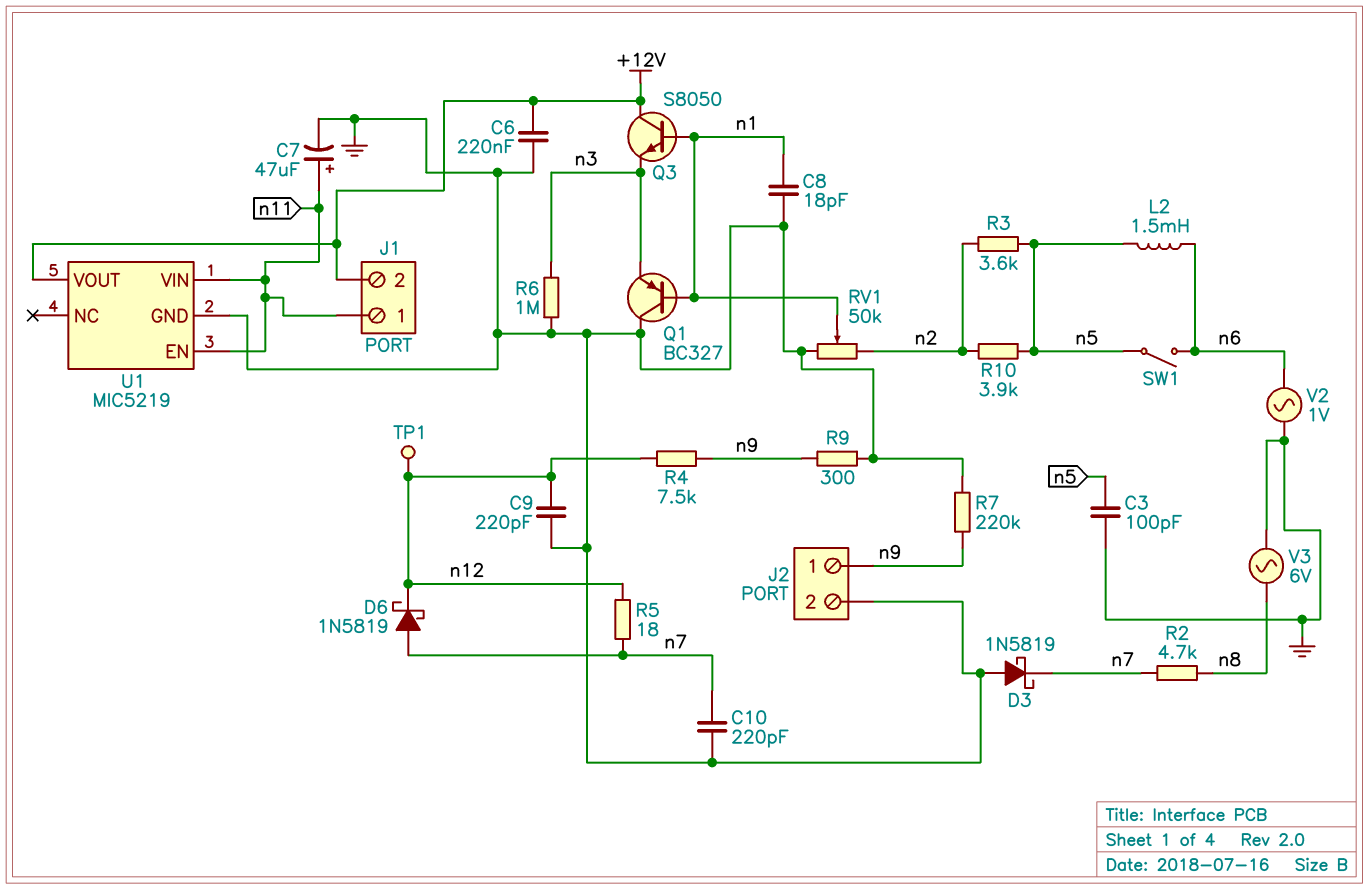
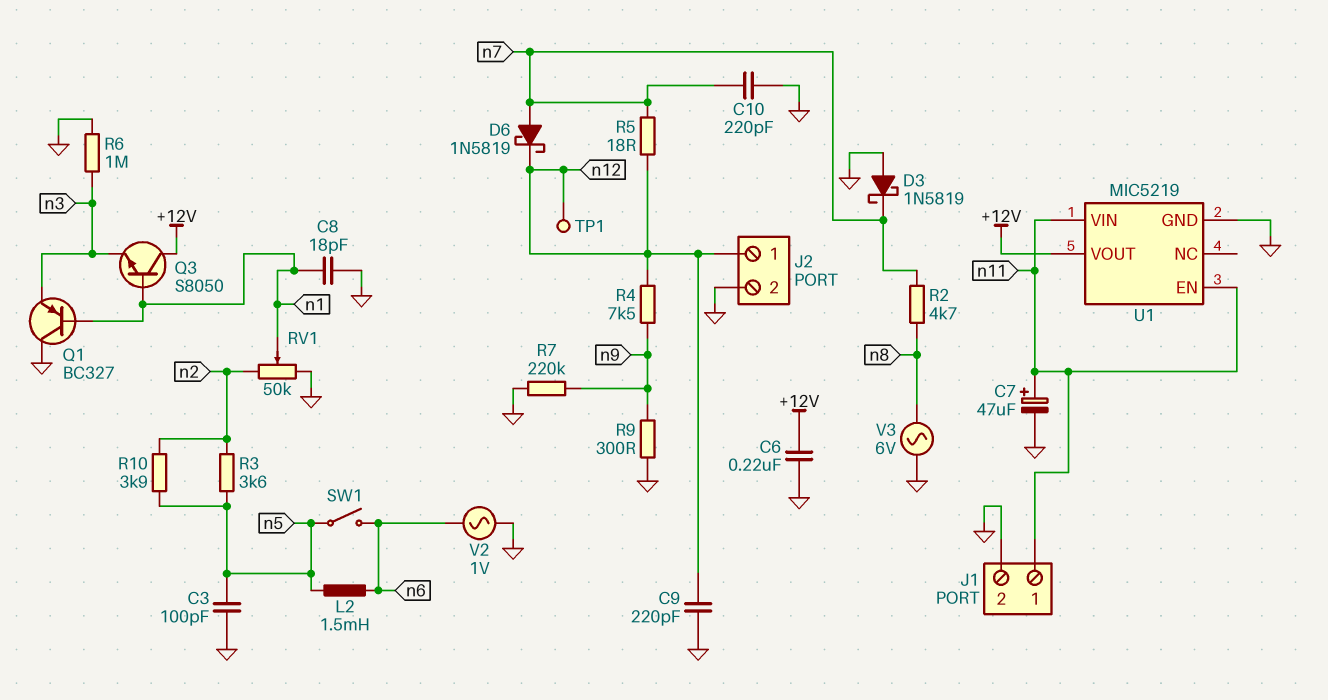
J1 pin 2: +12V -> GND
J2 pin 1: n9 -> n12

